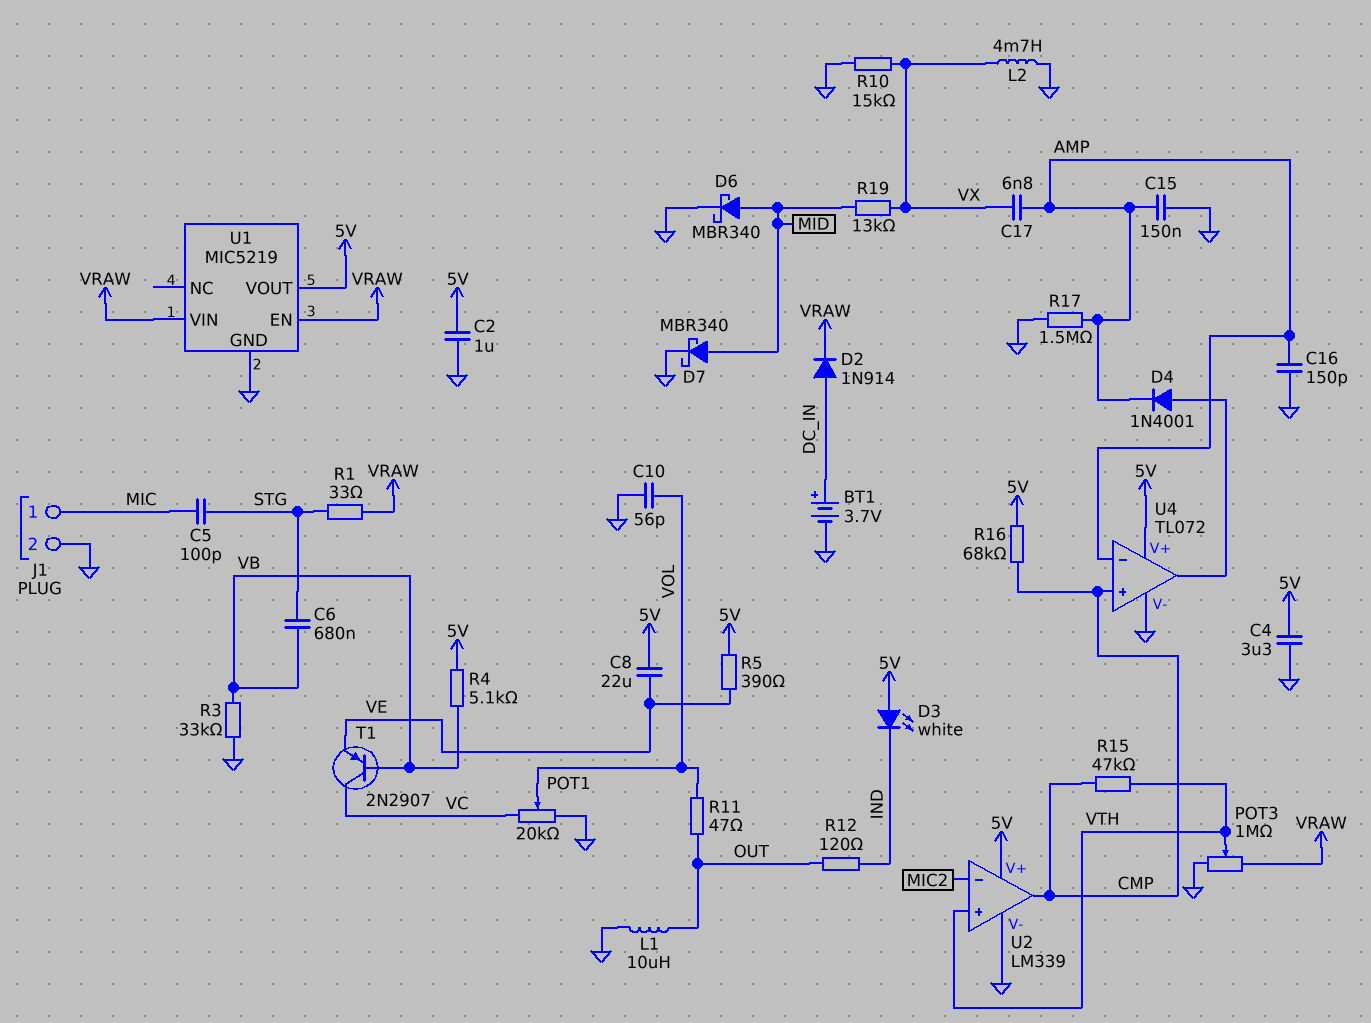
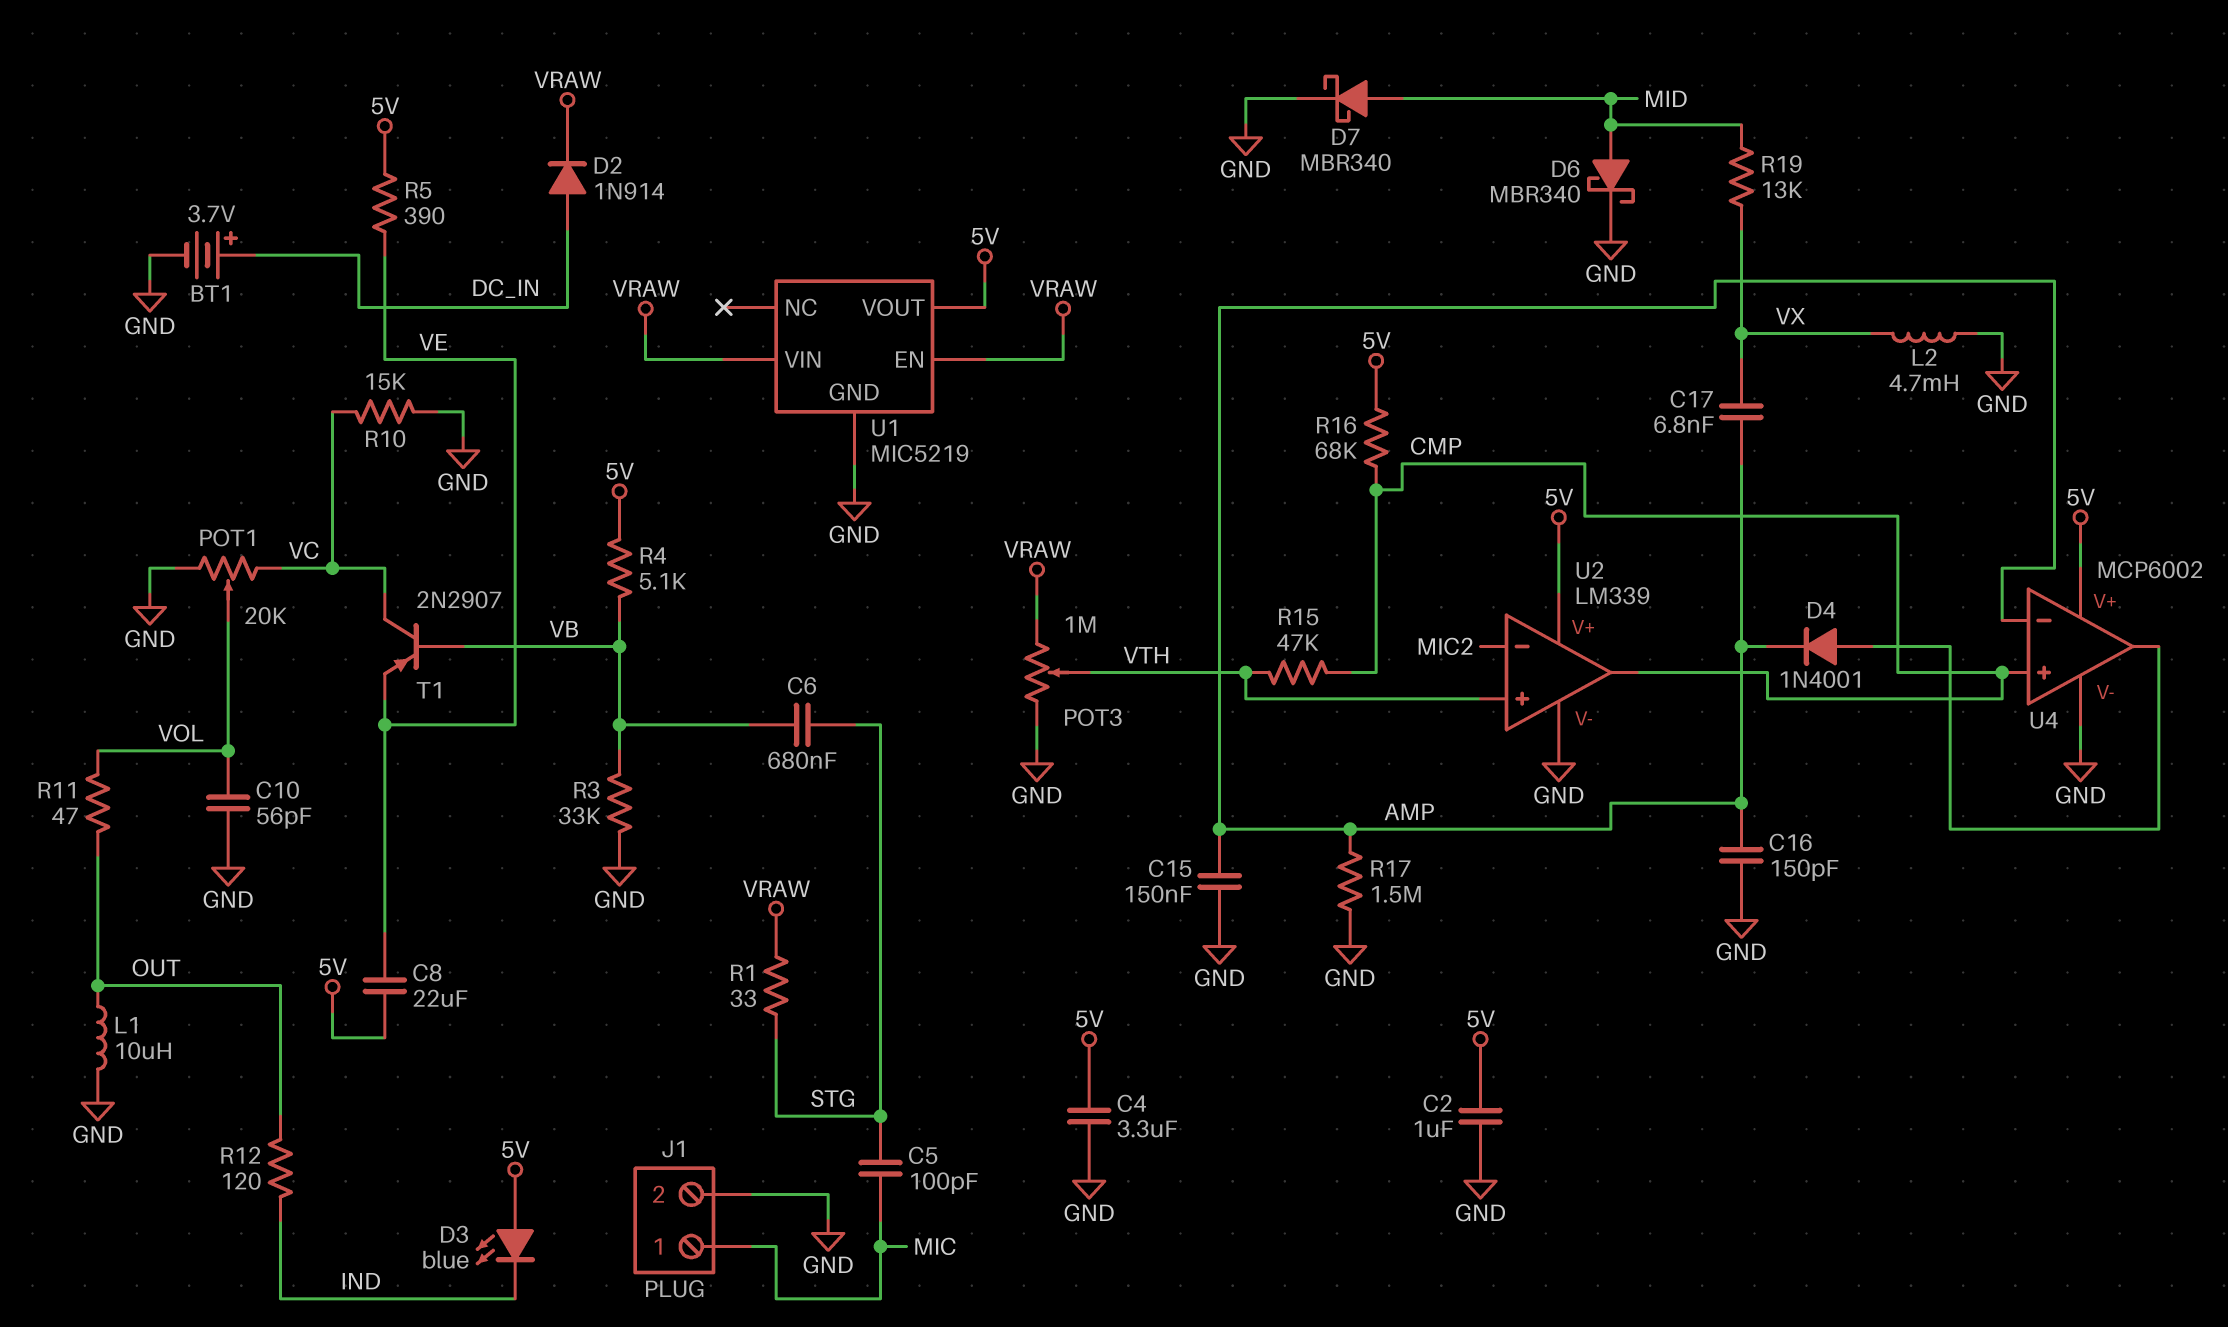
D3: LED white (A 5V, K IND) -> LED blue (A 5V, K IND)
R10: 15k (GND, VX) -> 15k (GND, VC)
U4: TL072 -> MCP6002

